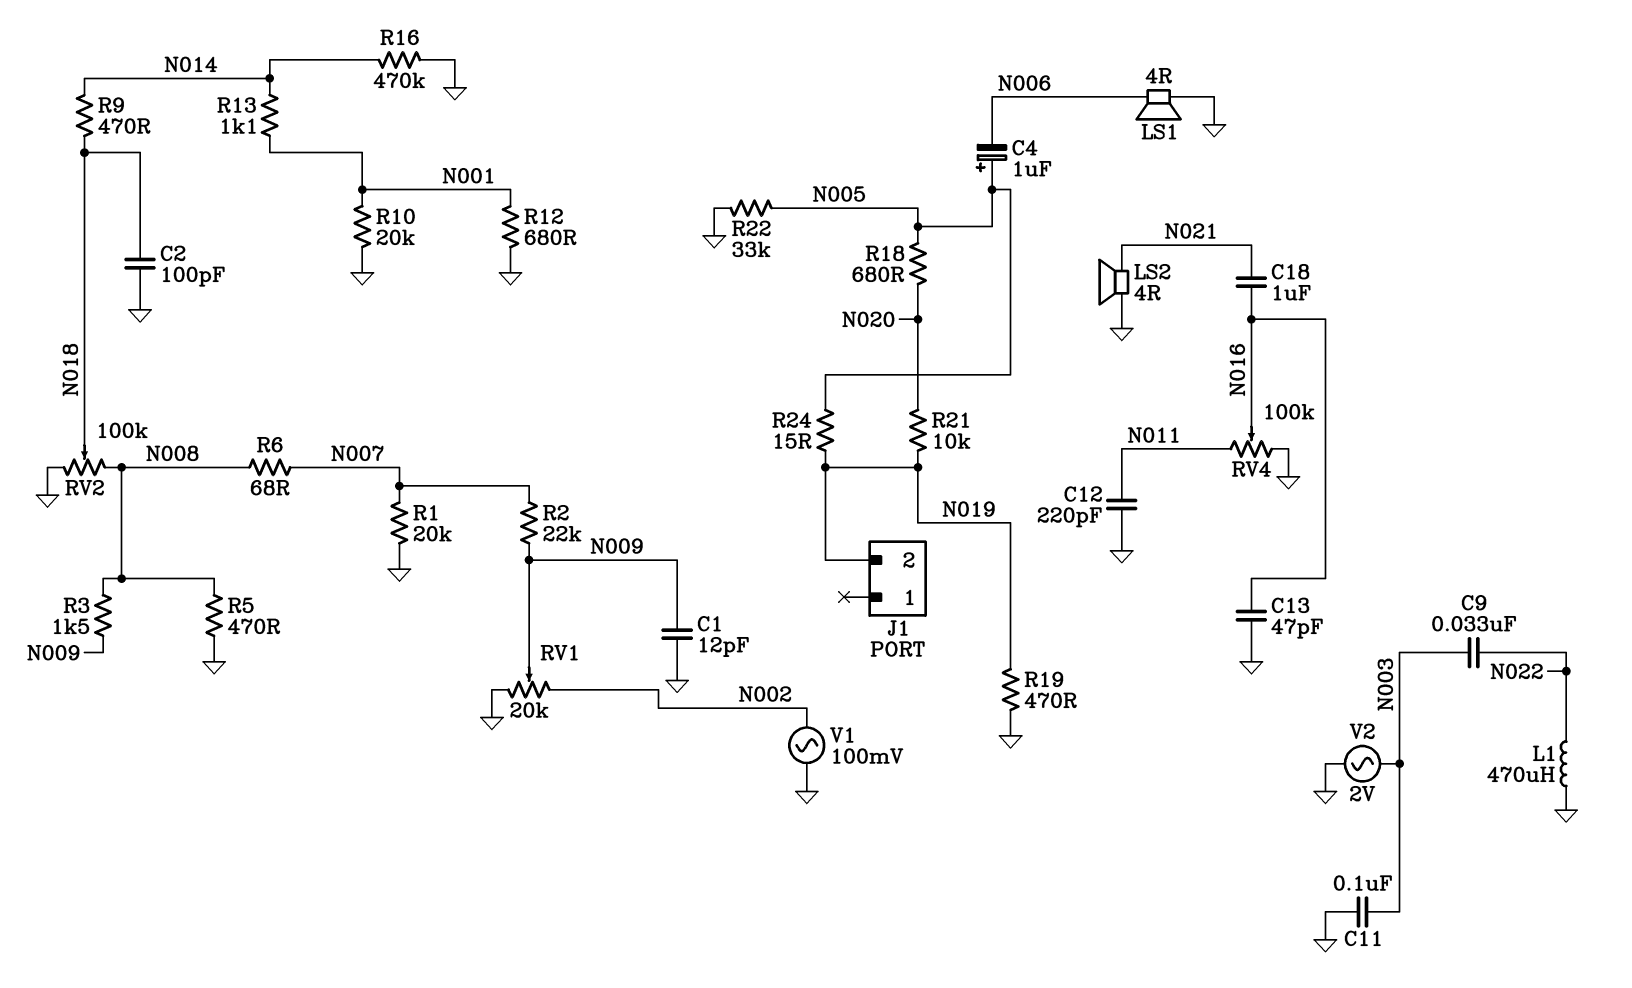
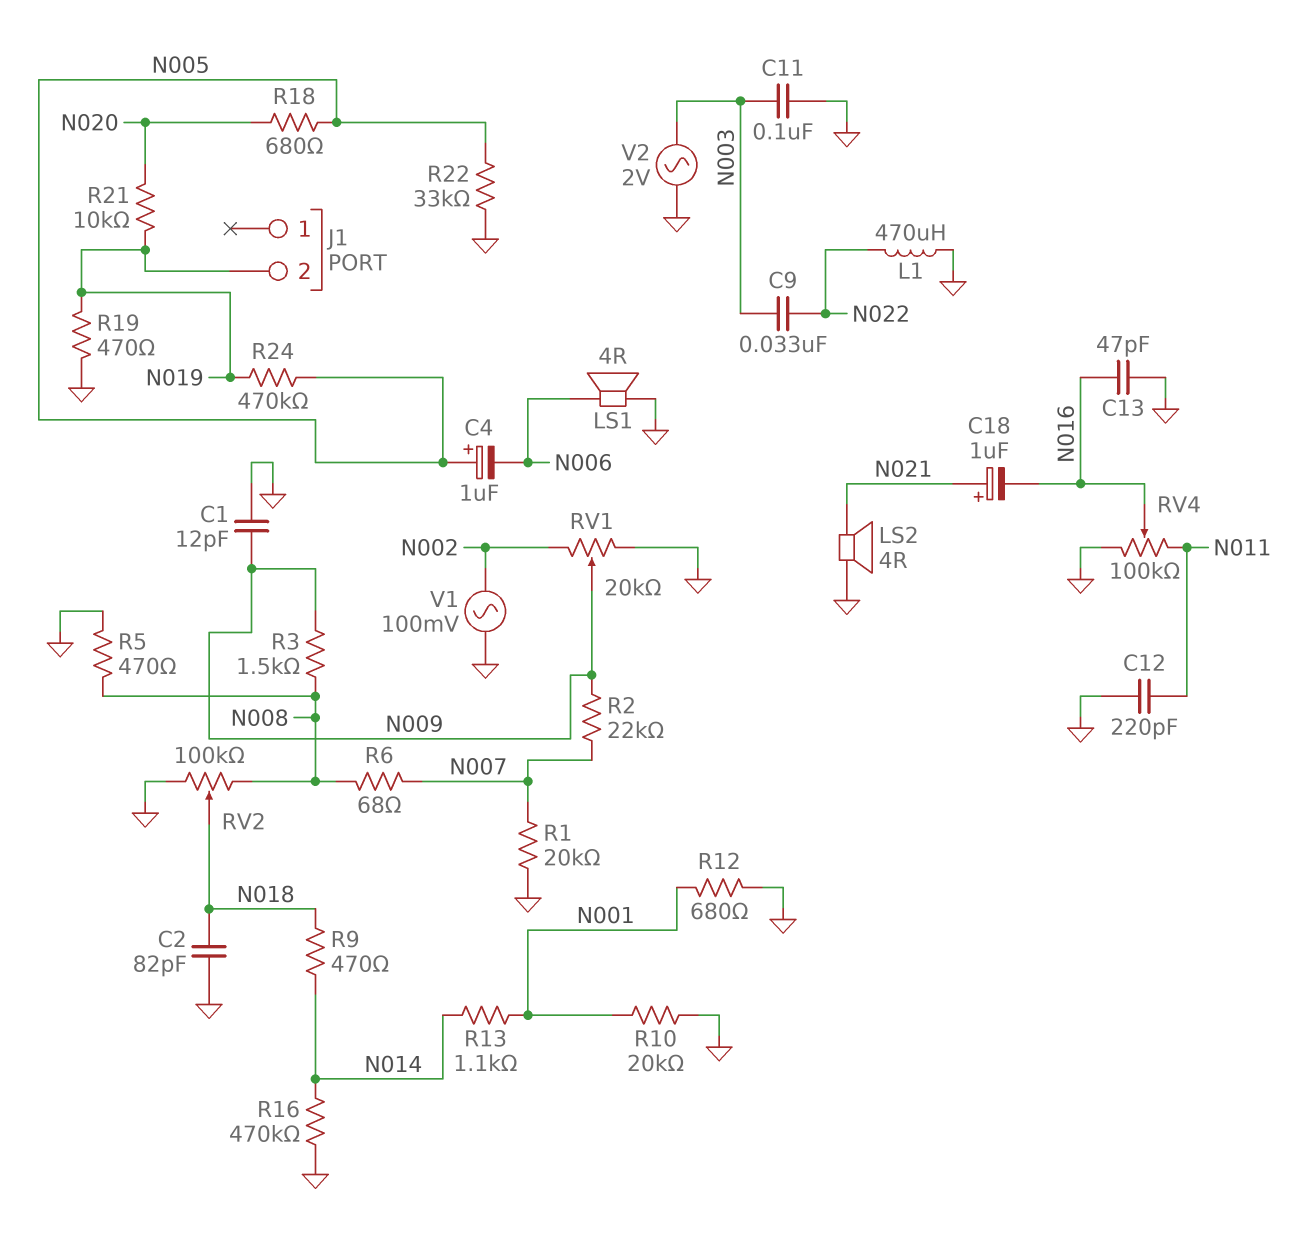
C2: 100pF (GND, N018) -> 82pF (GND, N018)
C18: 1uF (N016, N021) -> 1uF (plus N021, minus N016)
R24: 15 (N005, N019) -> 470k (N005, N019)

